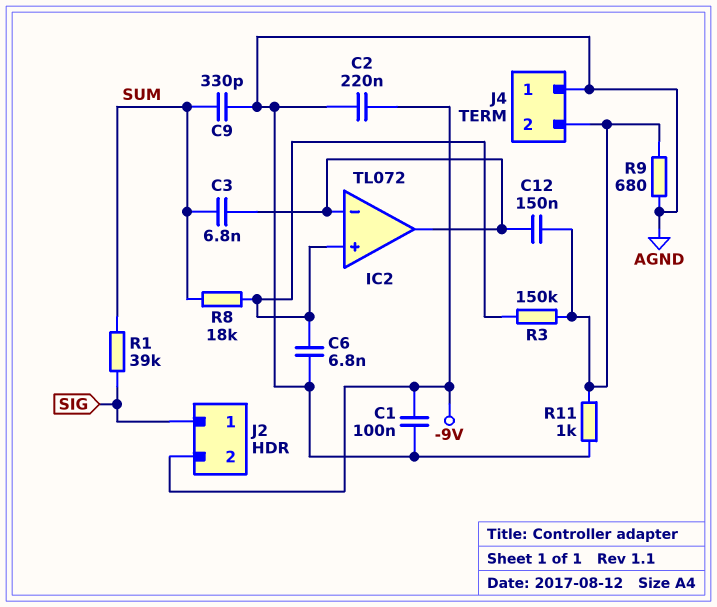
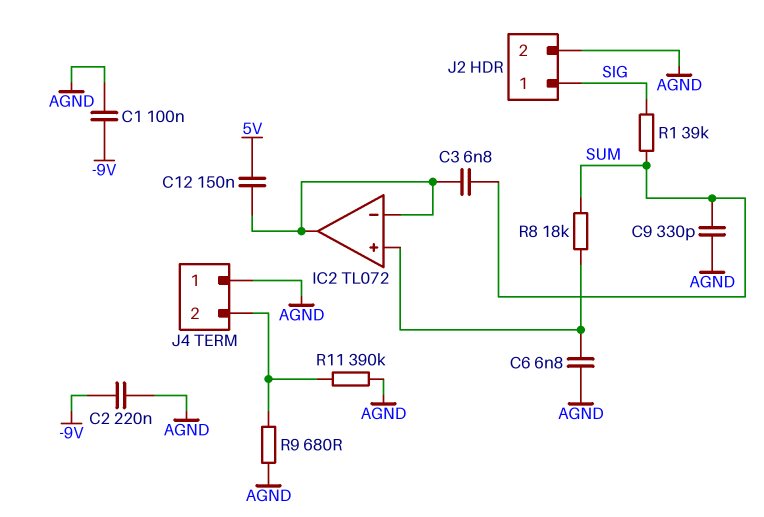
C12: 150nF (IC2/in-, J4/2) -> 150nF (5V, IC2/in-)
J2 pin 2: -9V -> AGND
R3: 150k (IC2/in+, J4/2) -> none
R11: 1k (AGND, J4/2) -> 390k (AGND, J4/2)

